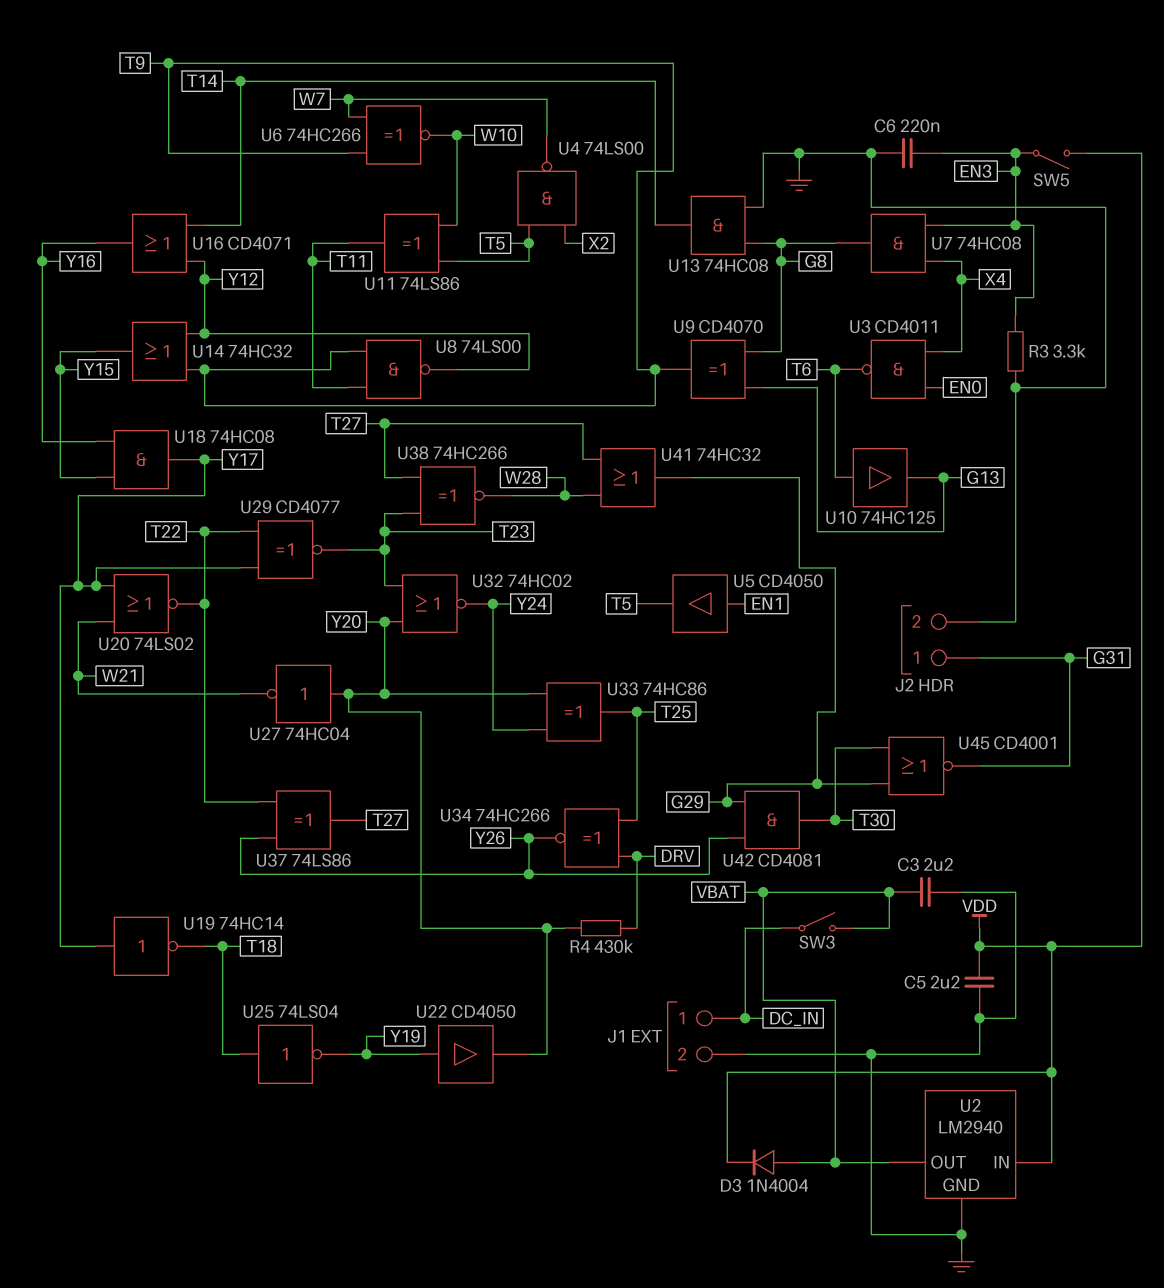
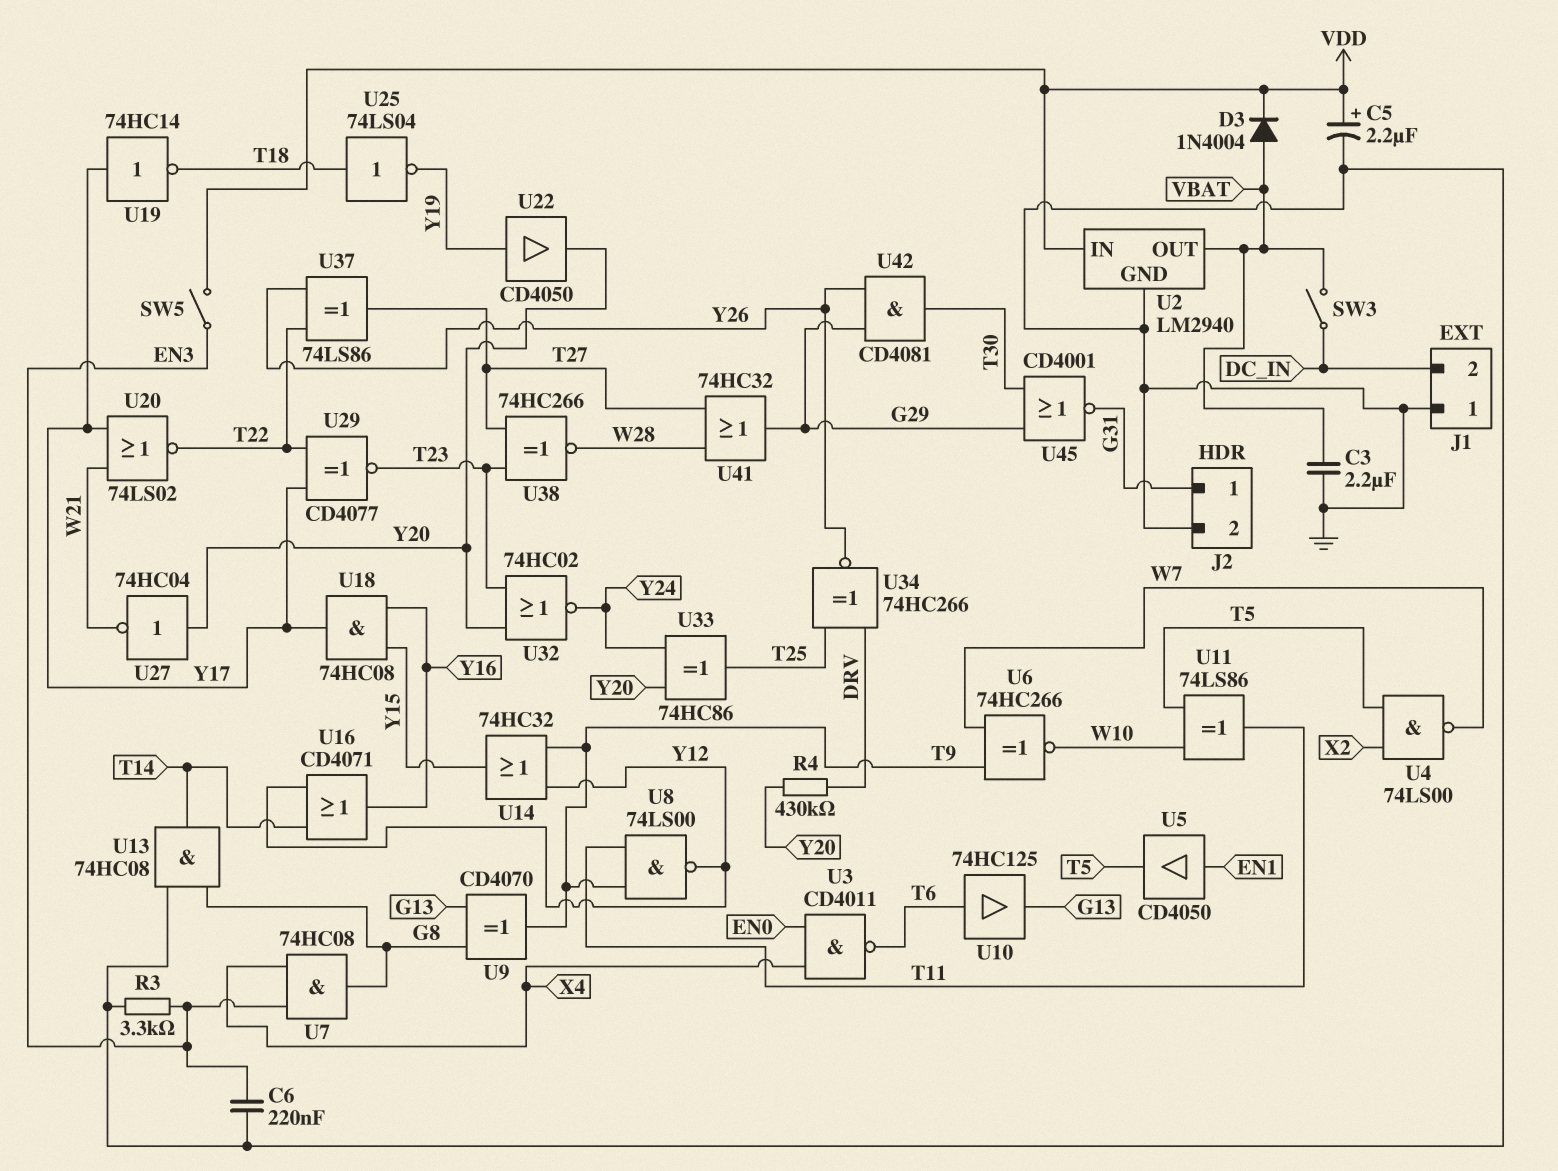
C5: 2.2uF (GND, VDD) -> 2.2uF (plus VDD, minus GND)
J1 pin 1: DC_IN -> GND
J1 pin 2: GND -> DC_IN

